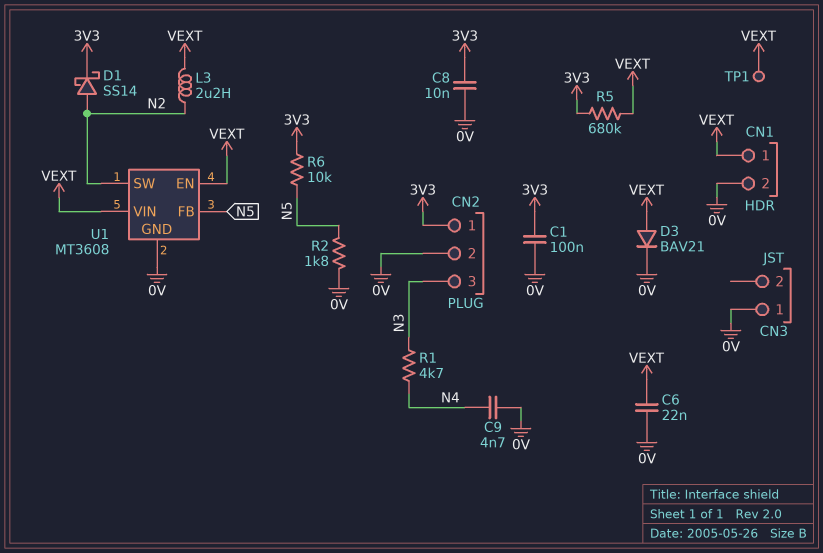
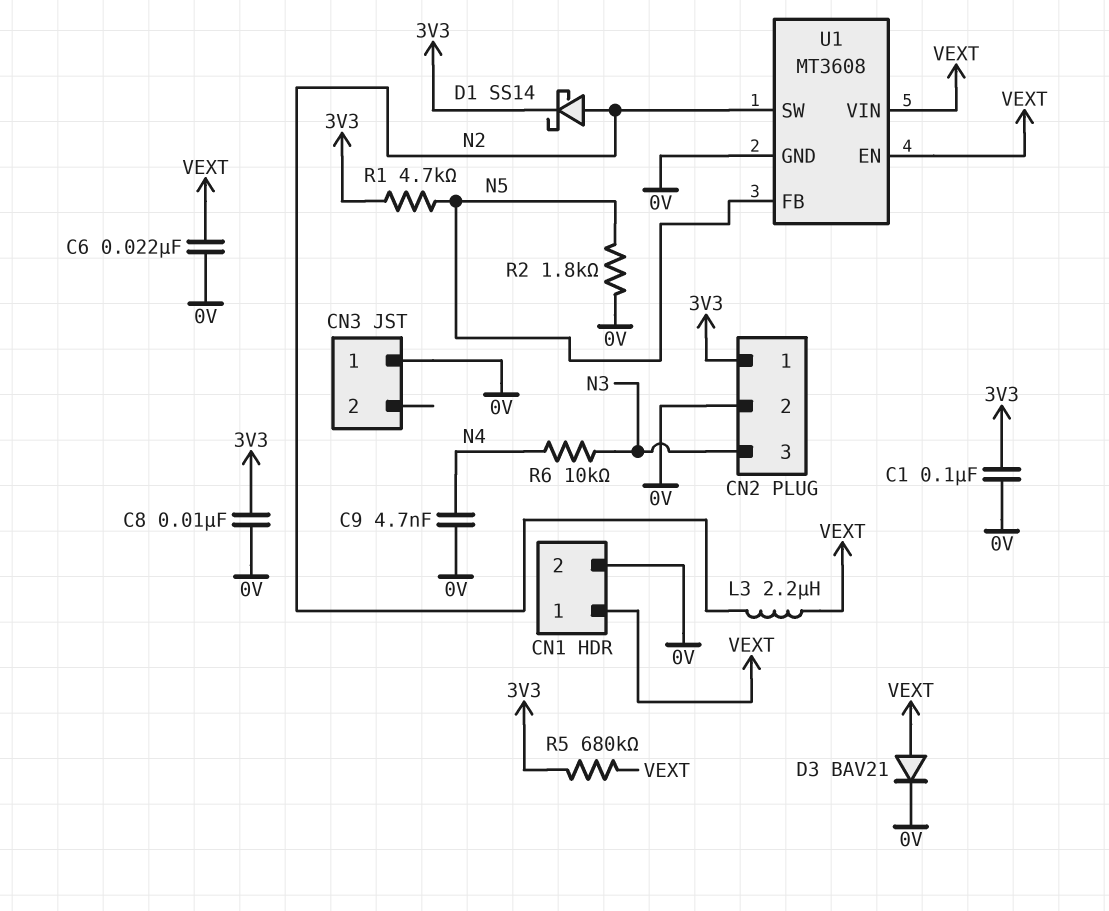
R1: 4.7k (N3, N4) -> 4.7k (3V3, N5)
R6: 10k (3V3, N5) -> 10k (N3, N4)
TP1: test point (VEXT) -> none

